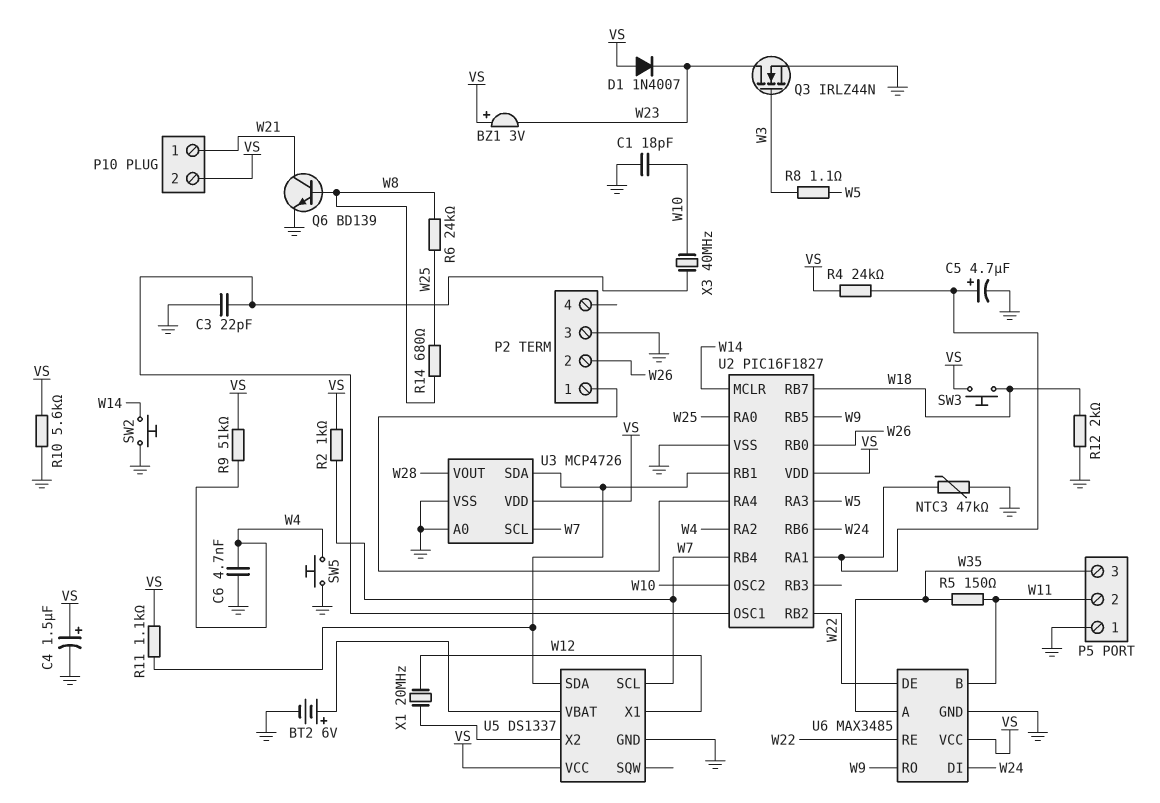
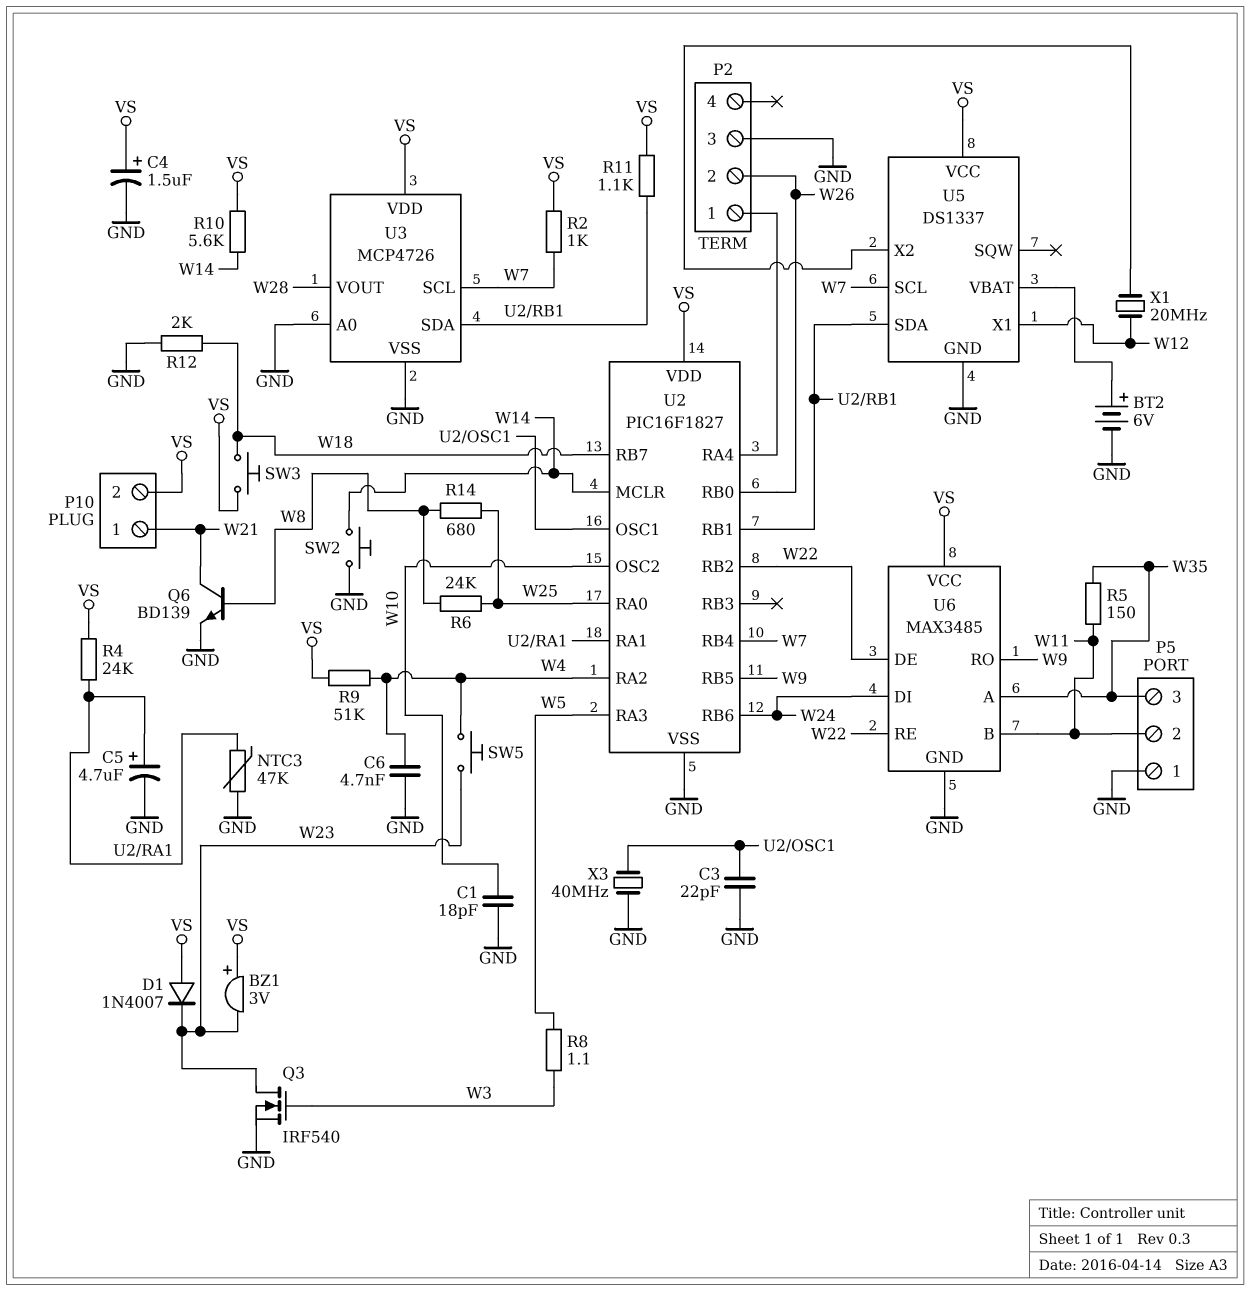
Q3: NMOS IRLZ44N (G W3, D W23, S GND) -> NMOS IRF540 (G W3, D W23, S GND)
R10: 5.6k (GND, VS) -> 5.6k (VS, W14)
SW5: button (GND, W4) -> button (W4, W23)
X3: 40MHz (U2/OSC1, W10) -> 40MHz (GND, U2/OSC1)

